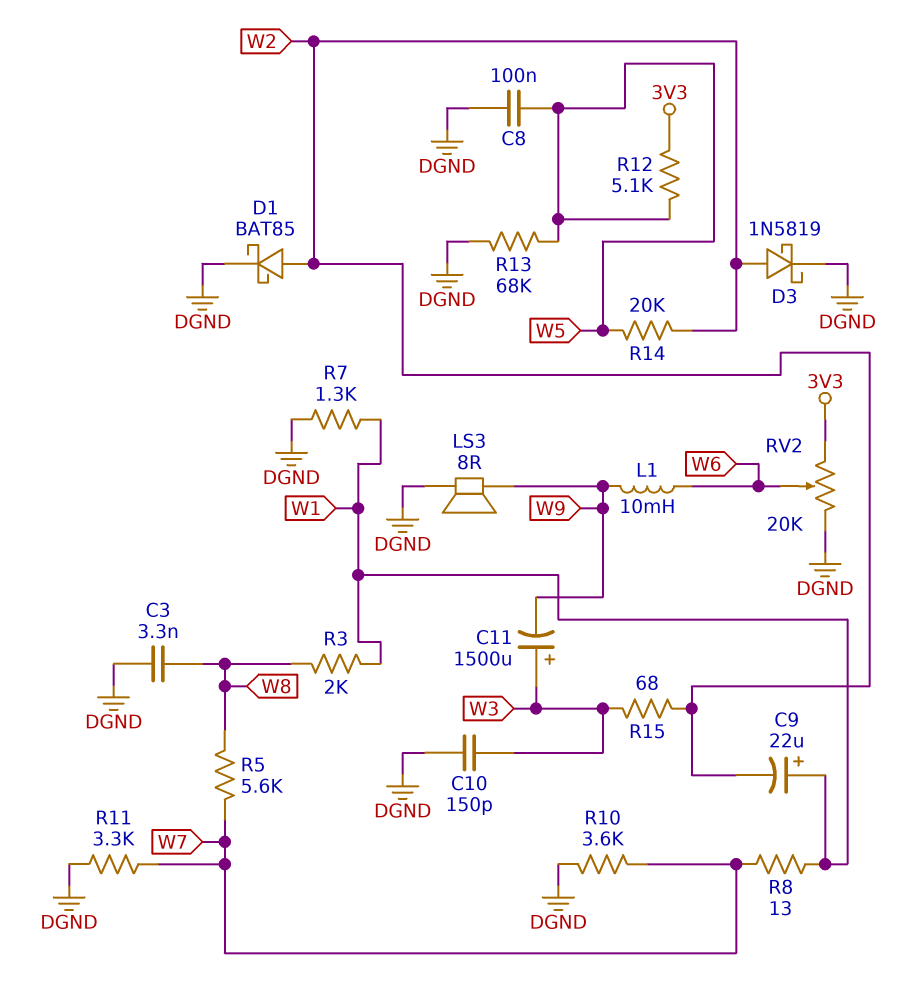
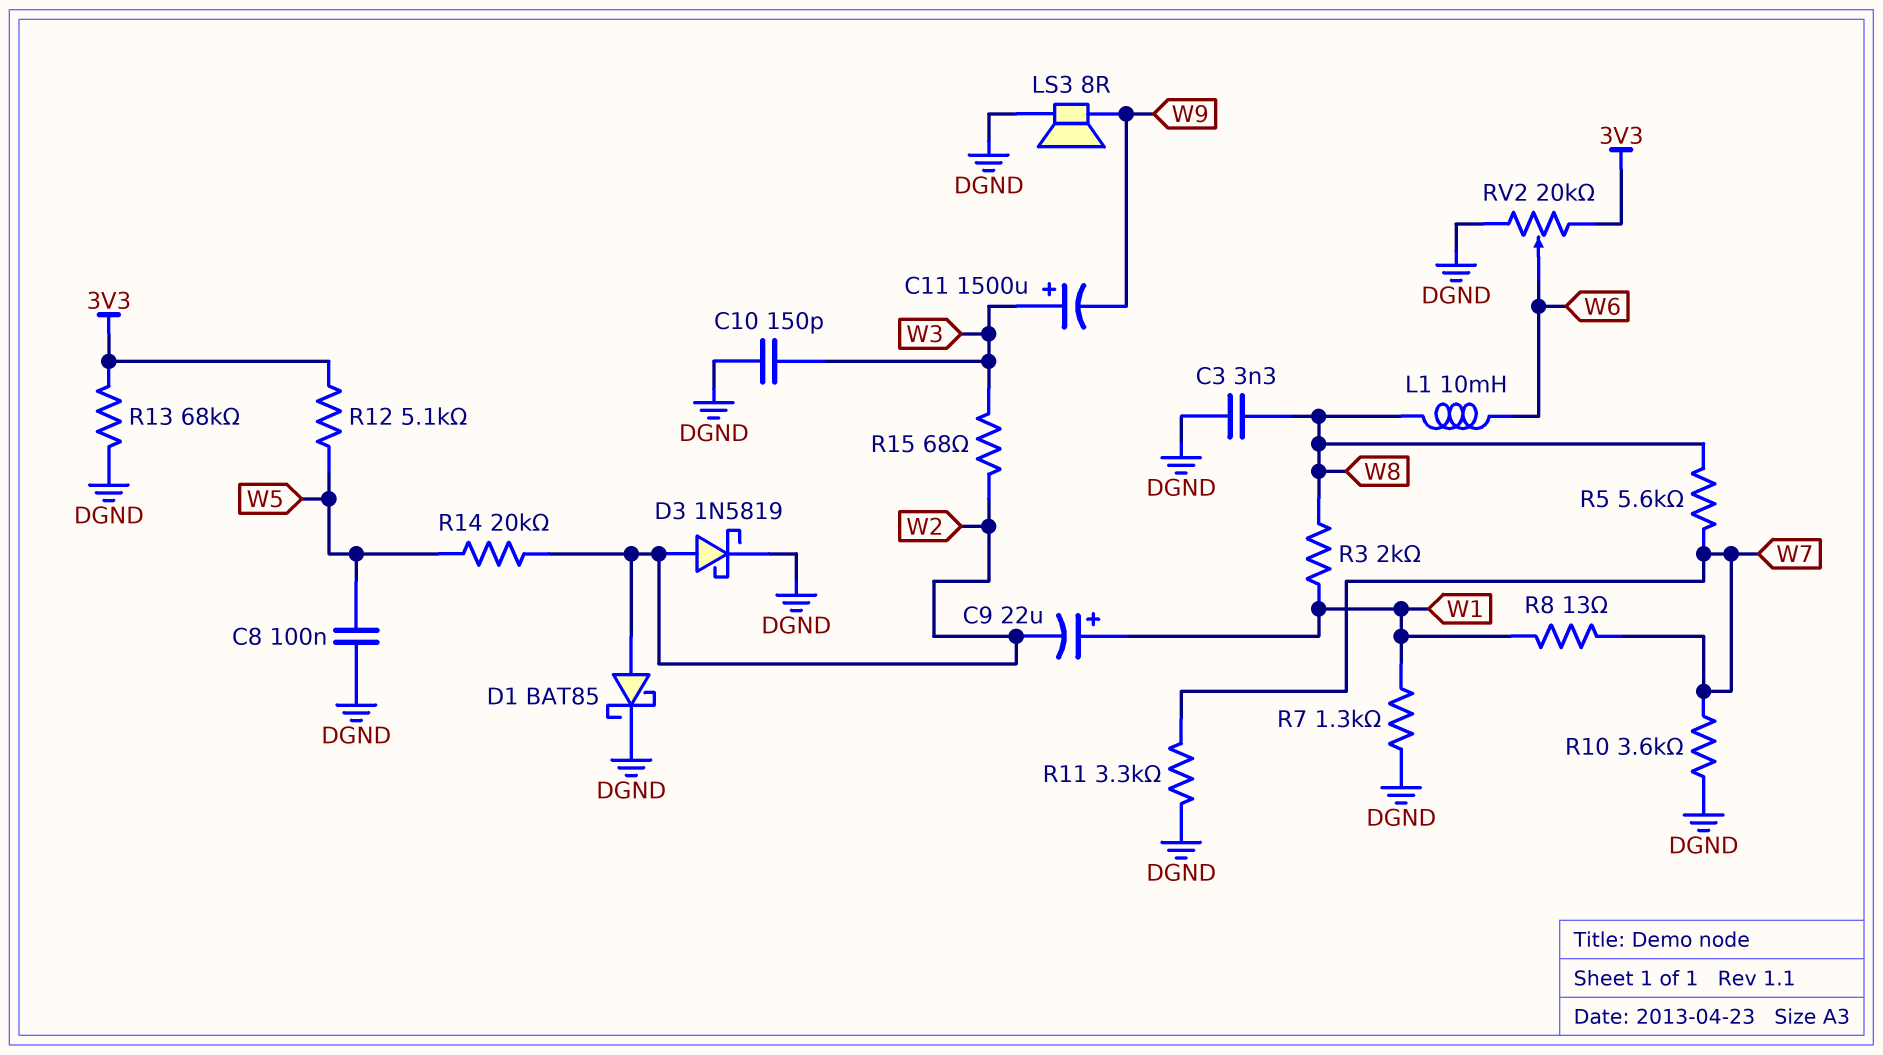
L1: 10mH (W6, W9) -> 10mH (W6, W8)
R13: 68k (DGND, W5) -> 68k (3V3, DGND)

